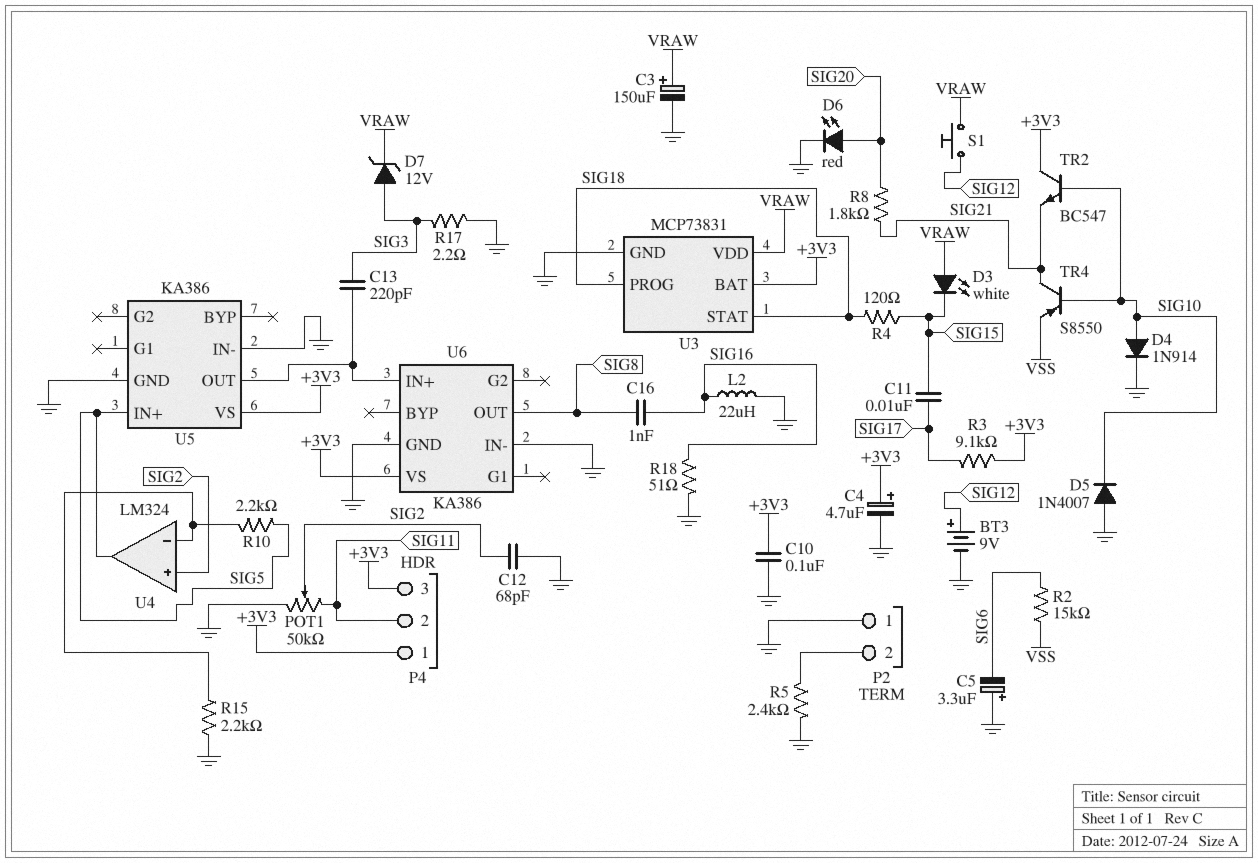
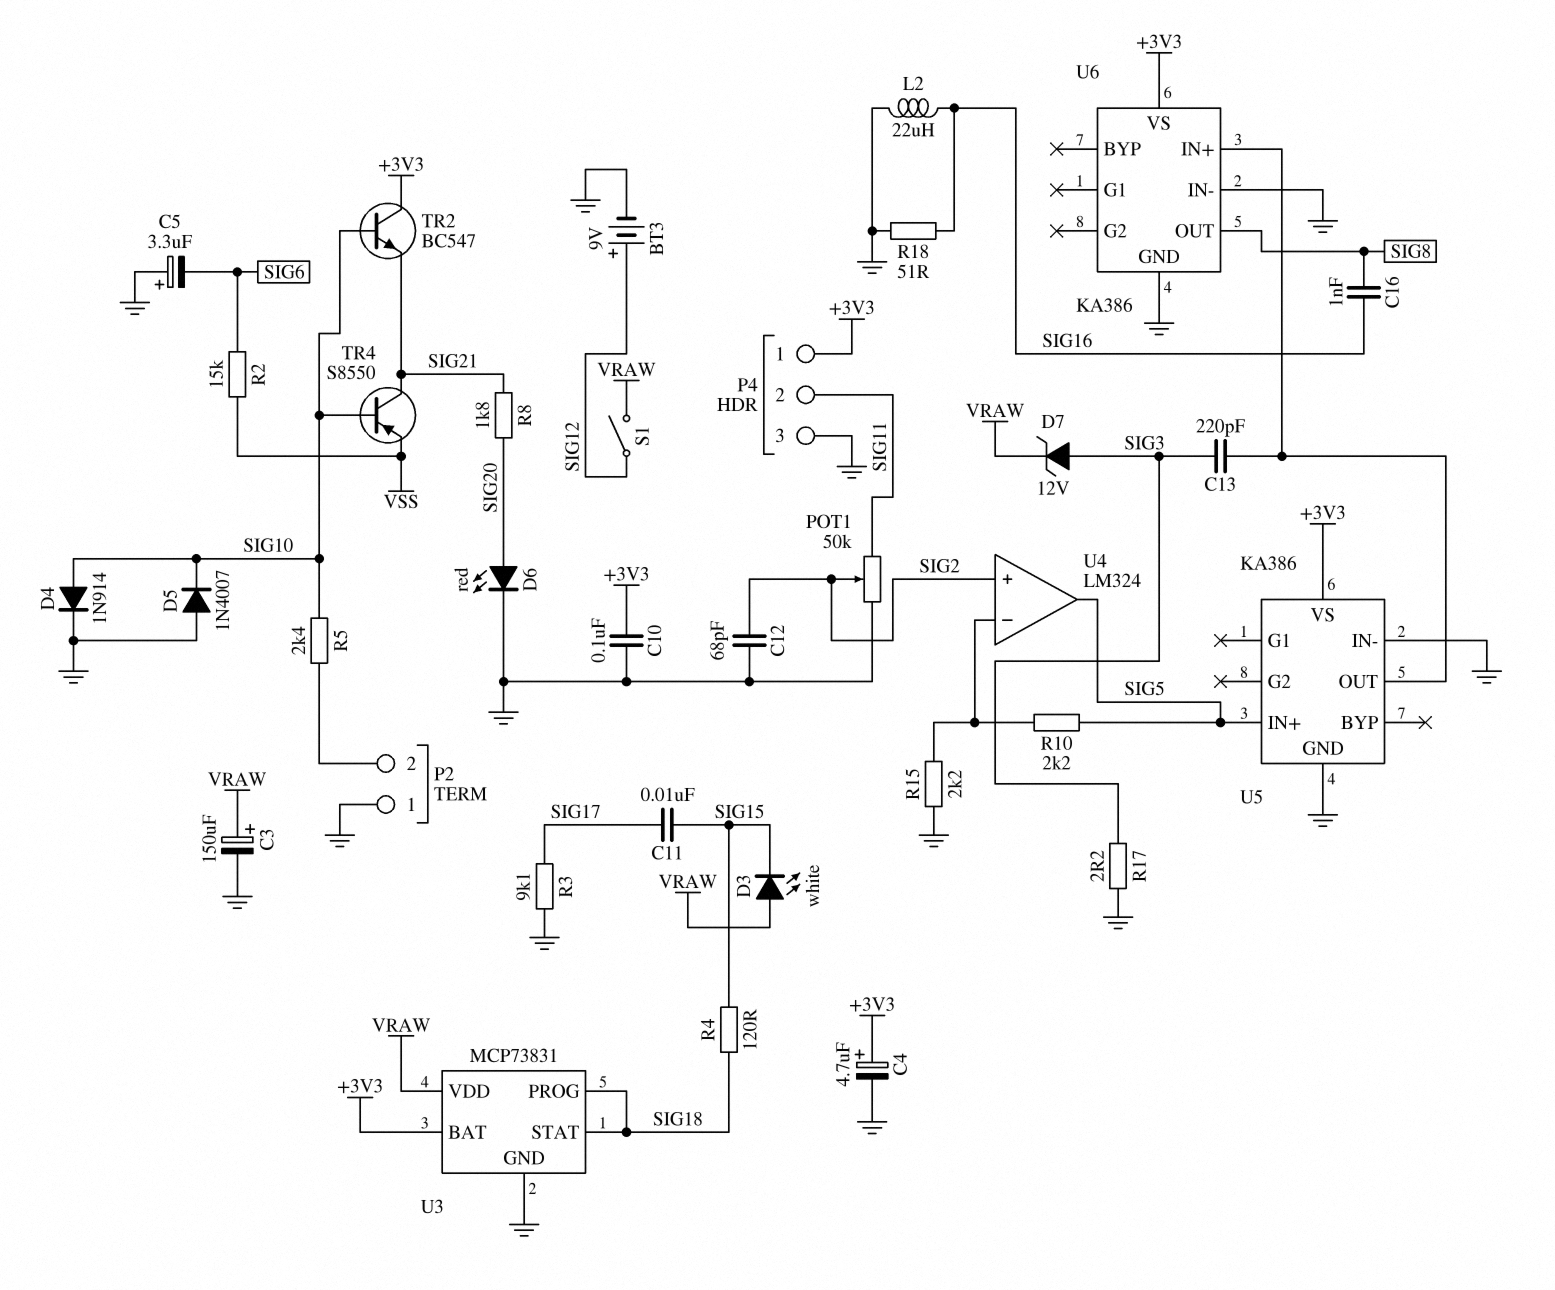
P4 pin 3: +3V3 -> GND
R3: 9.1k (+3V3, SIG17) -> 9.1k (GND, SIG17)
R5: 2.4k (GND, P2/2) -> 2.4k (P2/2, SIG10)
S1: button (SIG12, VRAW) -> switch (SIG12, VRAW)

